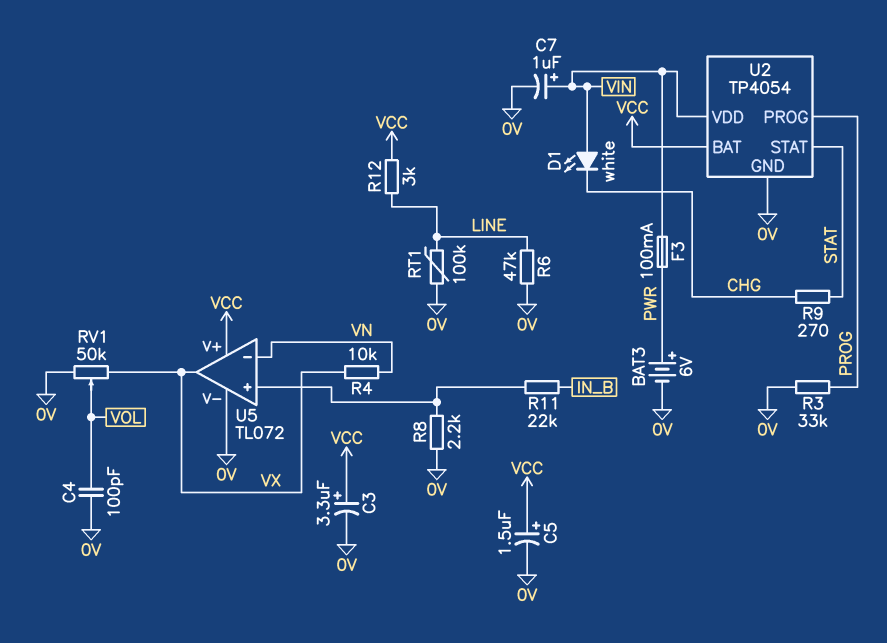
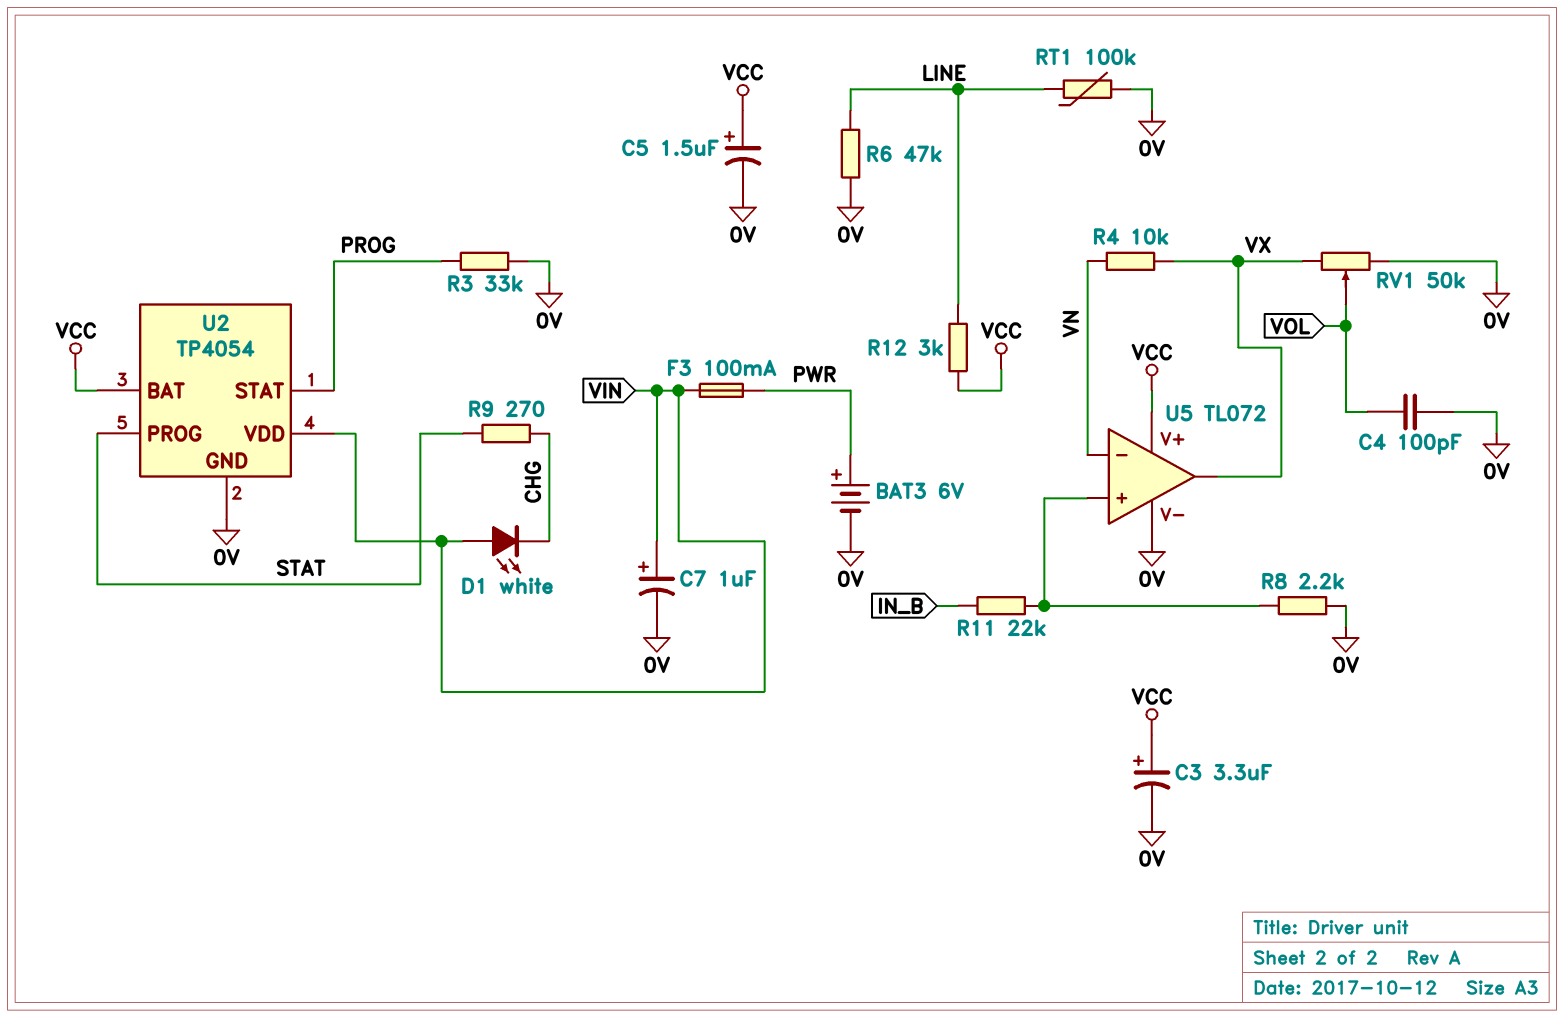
U2 pin PROG: PROG -> STAT
U2 pin STAT: STAT -> PROG

